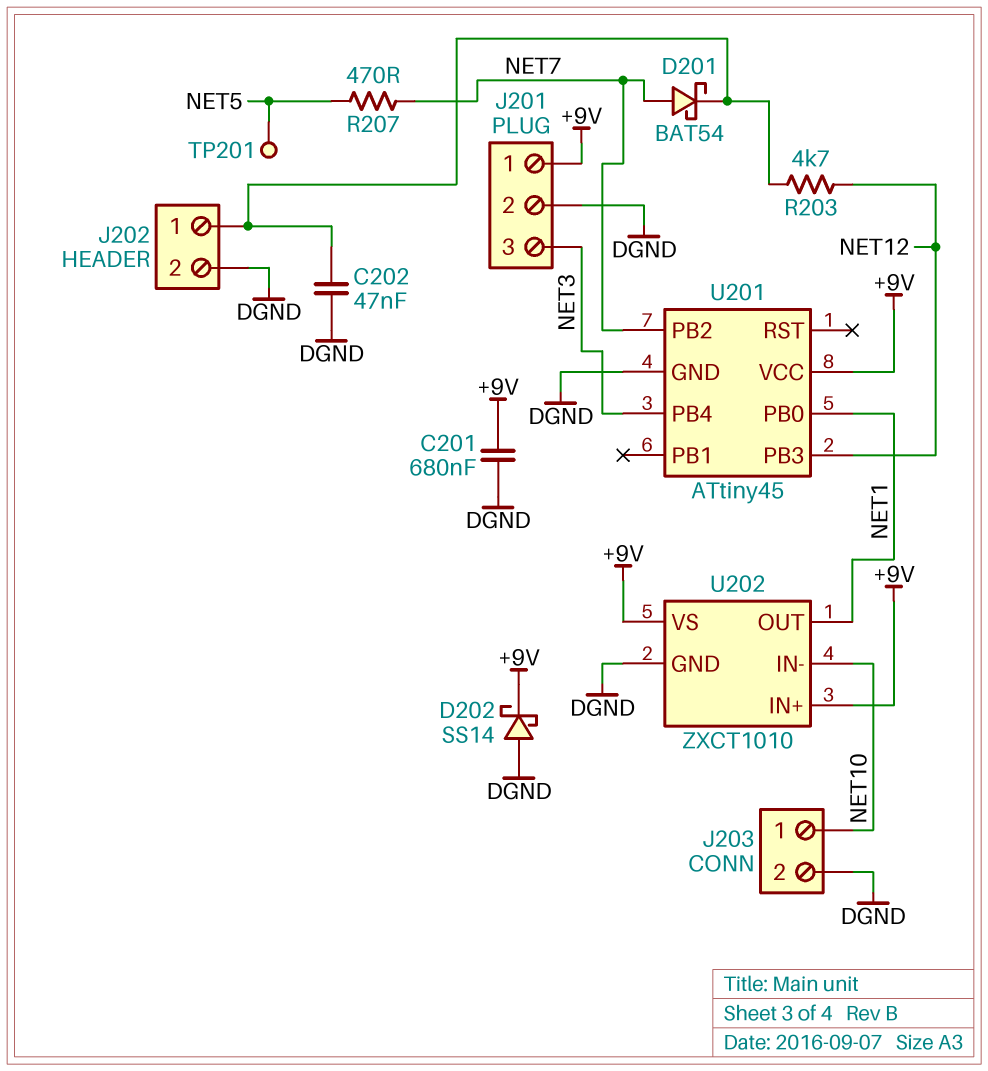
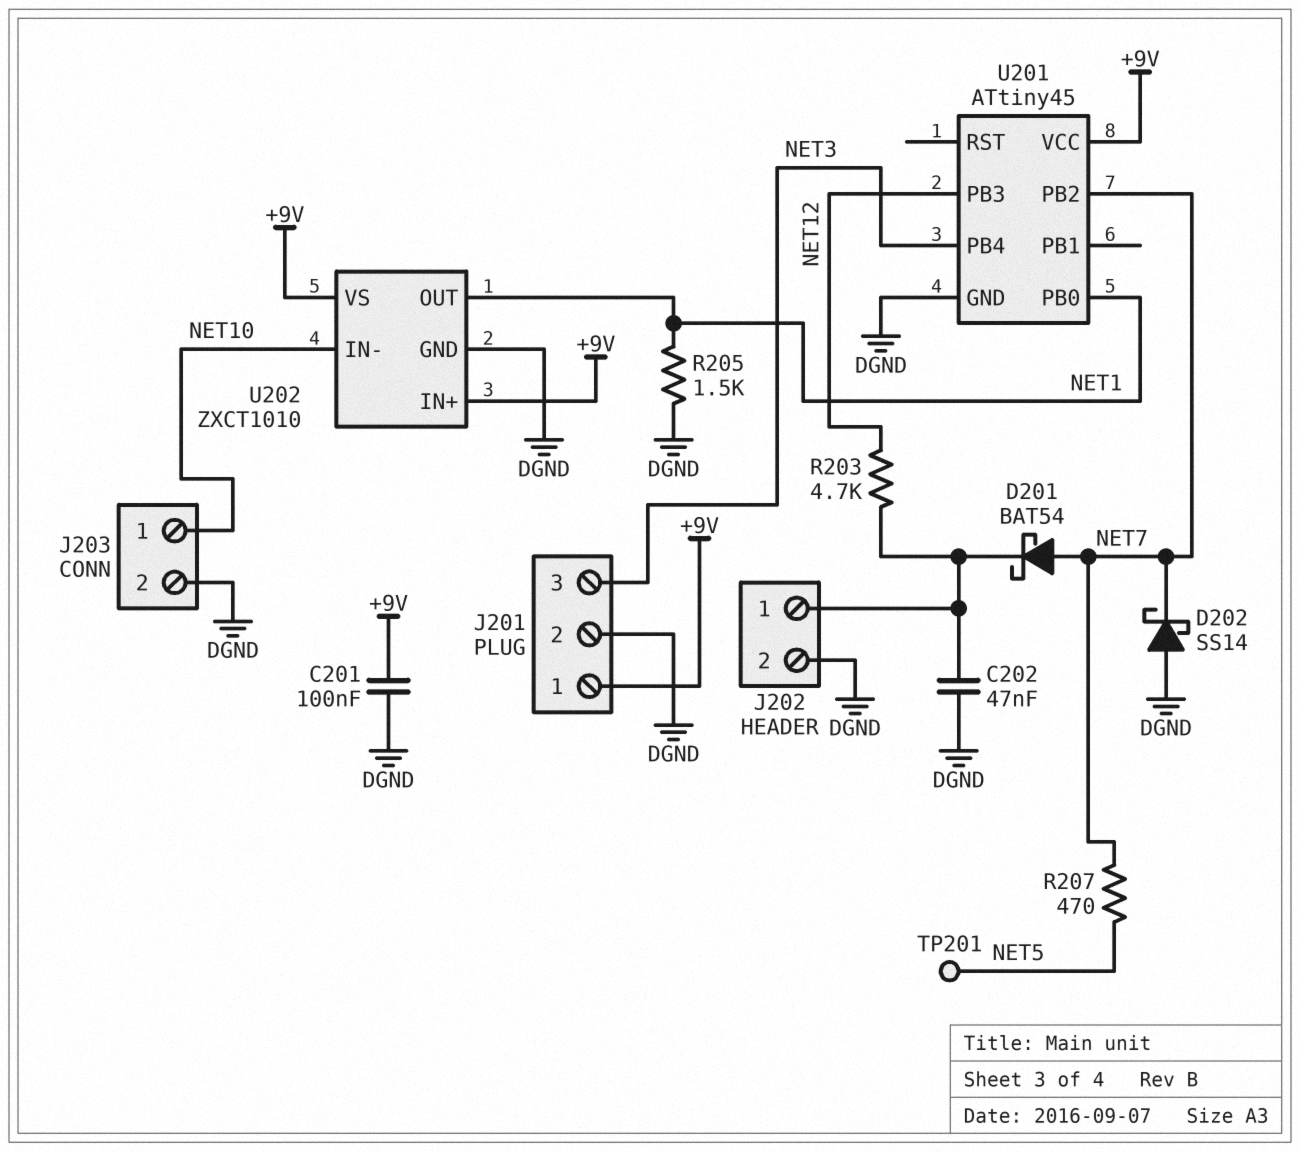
C201: 680nF (+9V, DGND) -> 100nF (+9V, DGND)
D202: schottky SS14 (A DGND, K +9V) -> schottky SS14 (A DGND, K NET7)
R205: none -> 1.5k (DGND, NET1)

